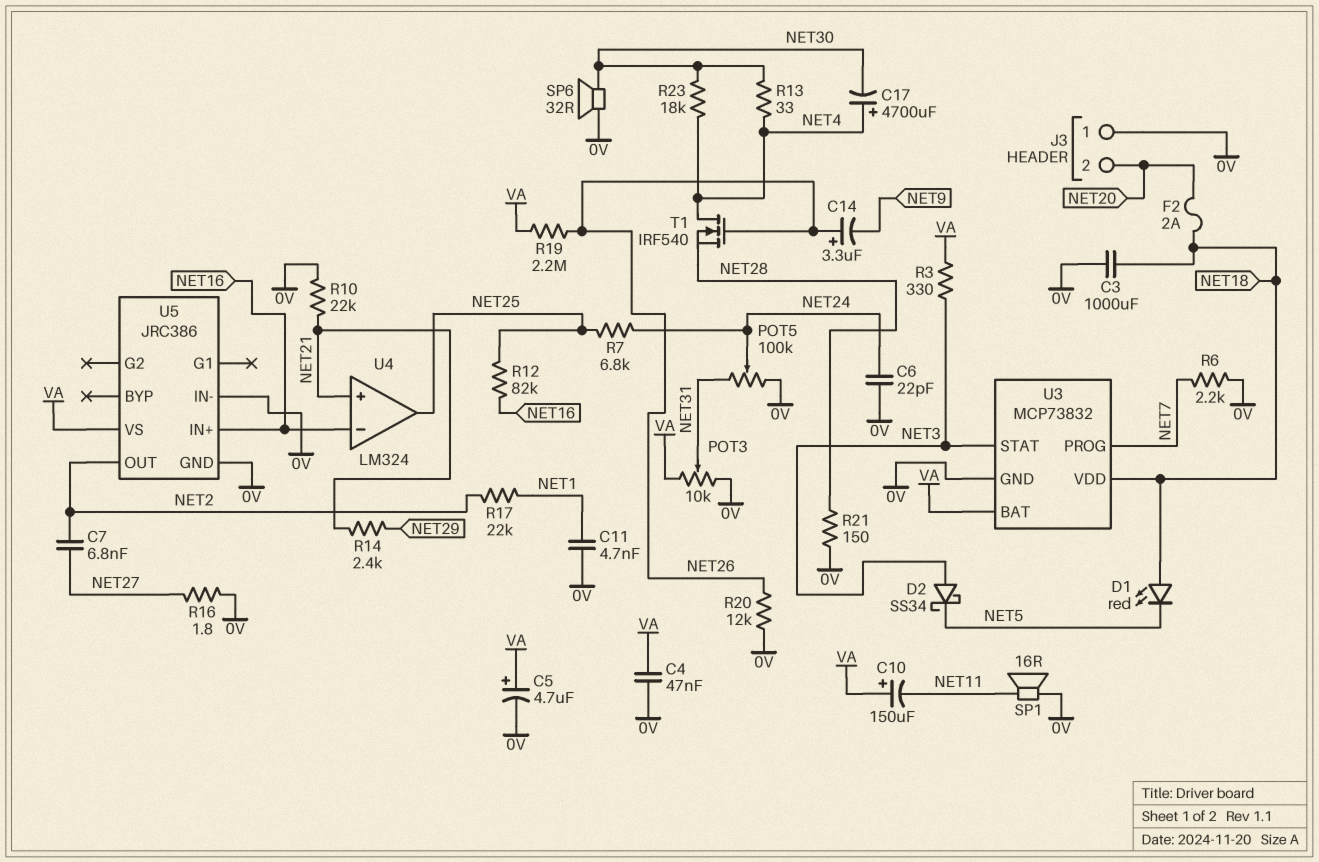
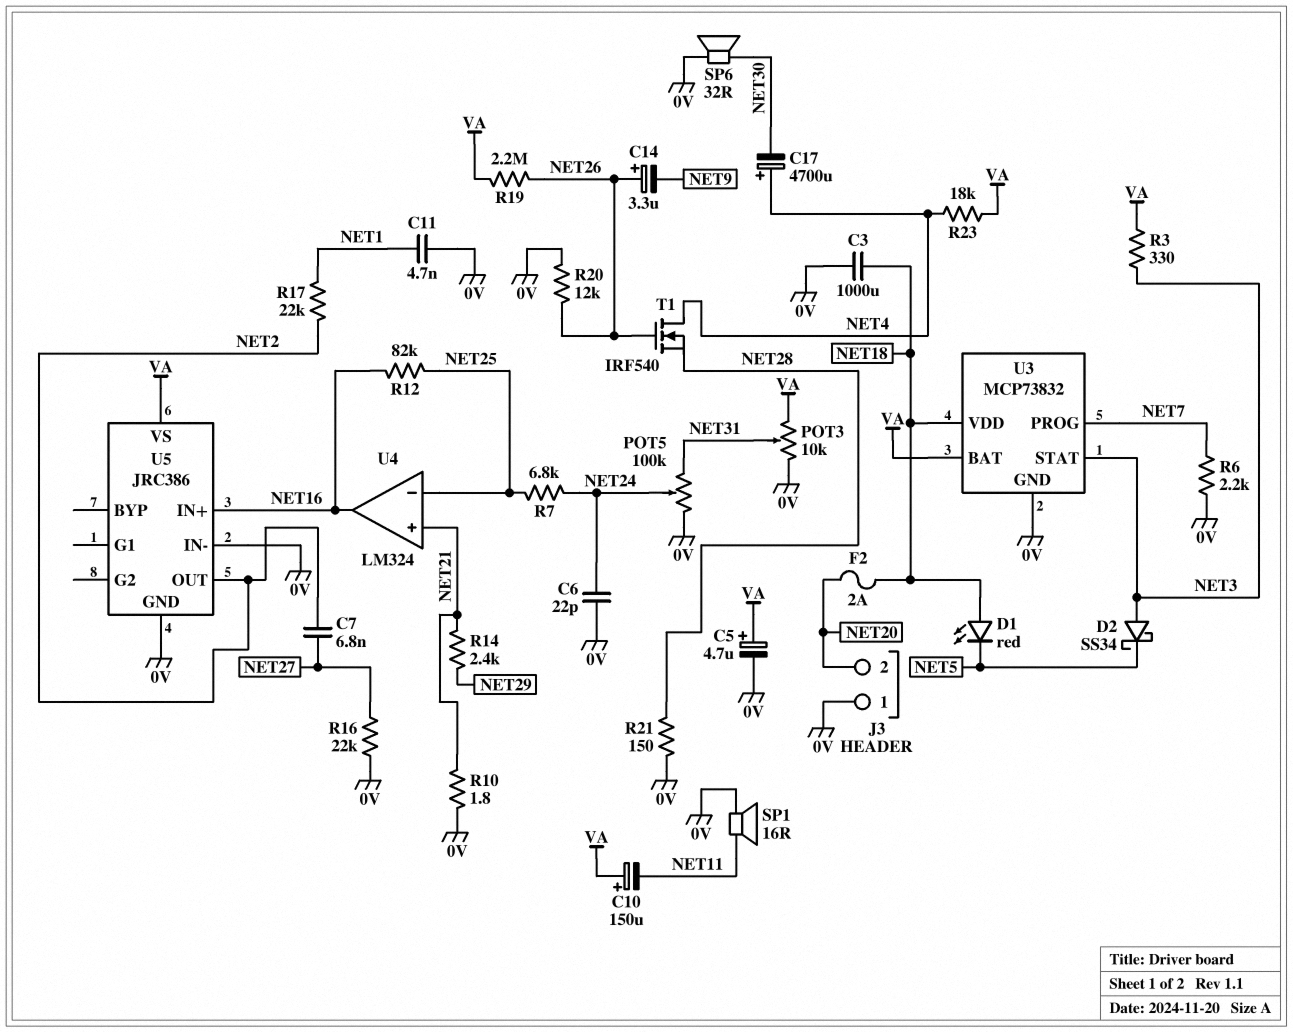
C4: 47nF (0V, VA) -> none
R10: 22k (0V, NET21) -> 1.8 (0V, NET21)
R13: 33 (NET4, NET30) -> none
R16: 1.8 (0V, NET27) -> 22k (0V, NET27)
R23: 18k (NET4, NET30) -> 18k (NET4, VA)
U4 pin in-: NET16 -> NET25
U4 pin out: NET25 -> NET16

